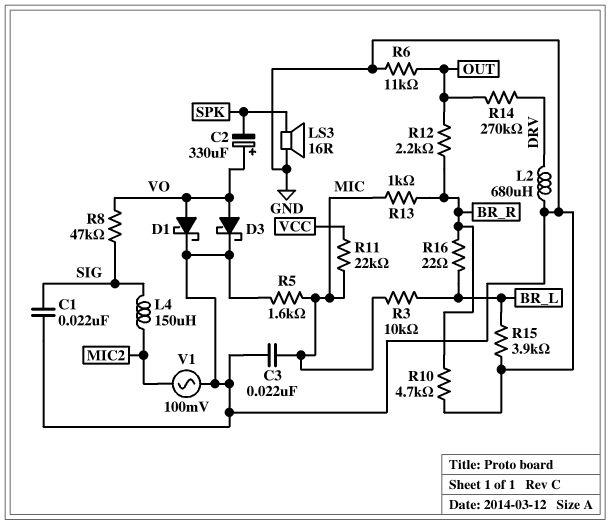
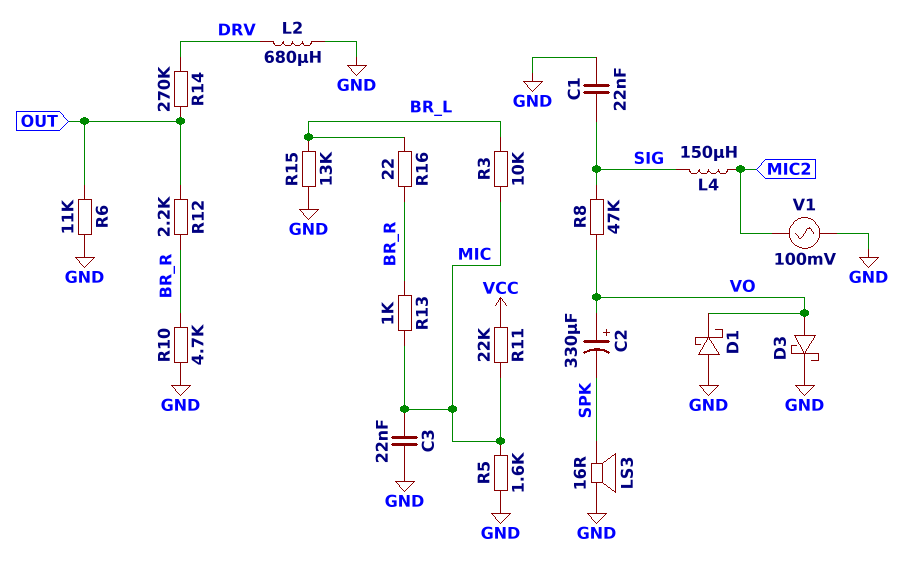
D1: schottky (A VO, K GND) -> schottky (A GND, K VO)
R15: 3.9k (BR_L, GND) -> 13k (BR_L, GND)

